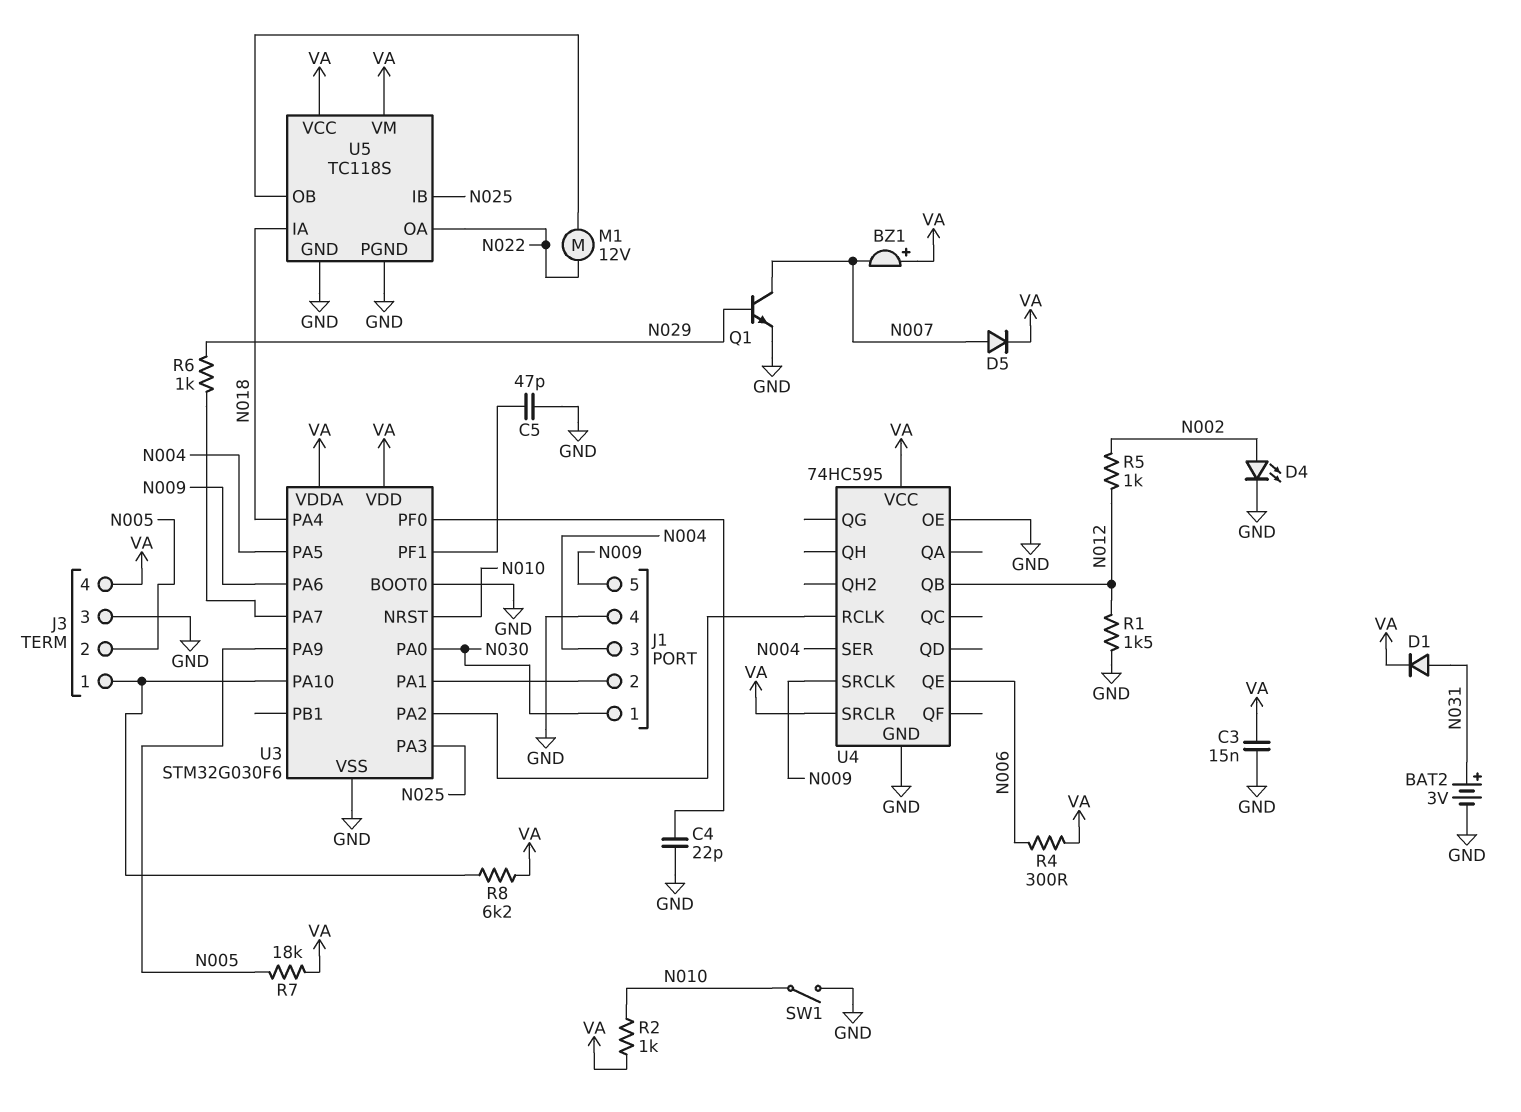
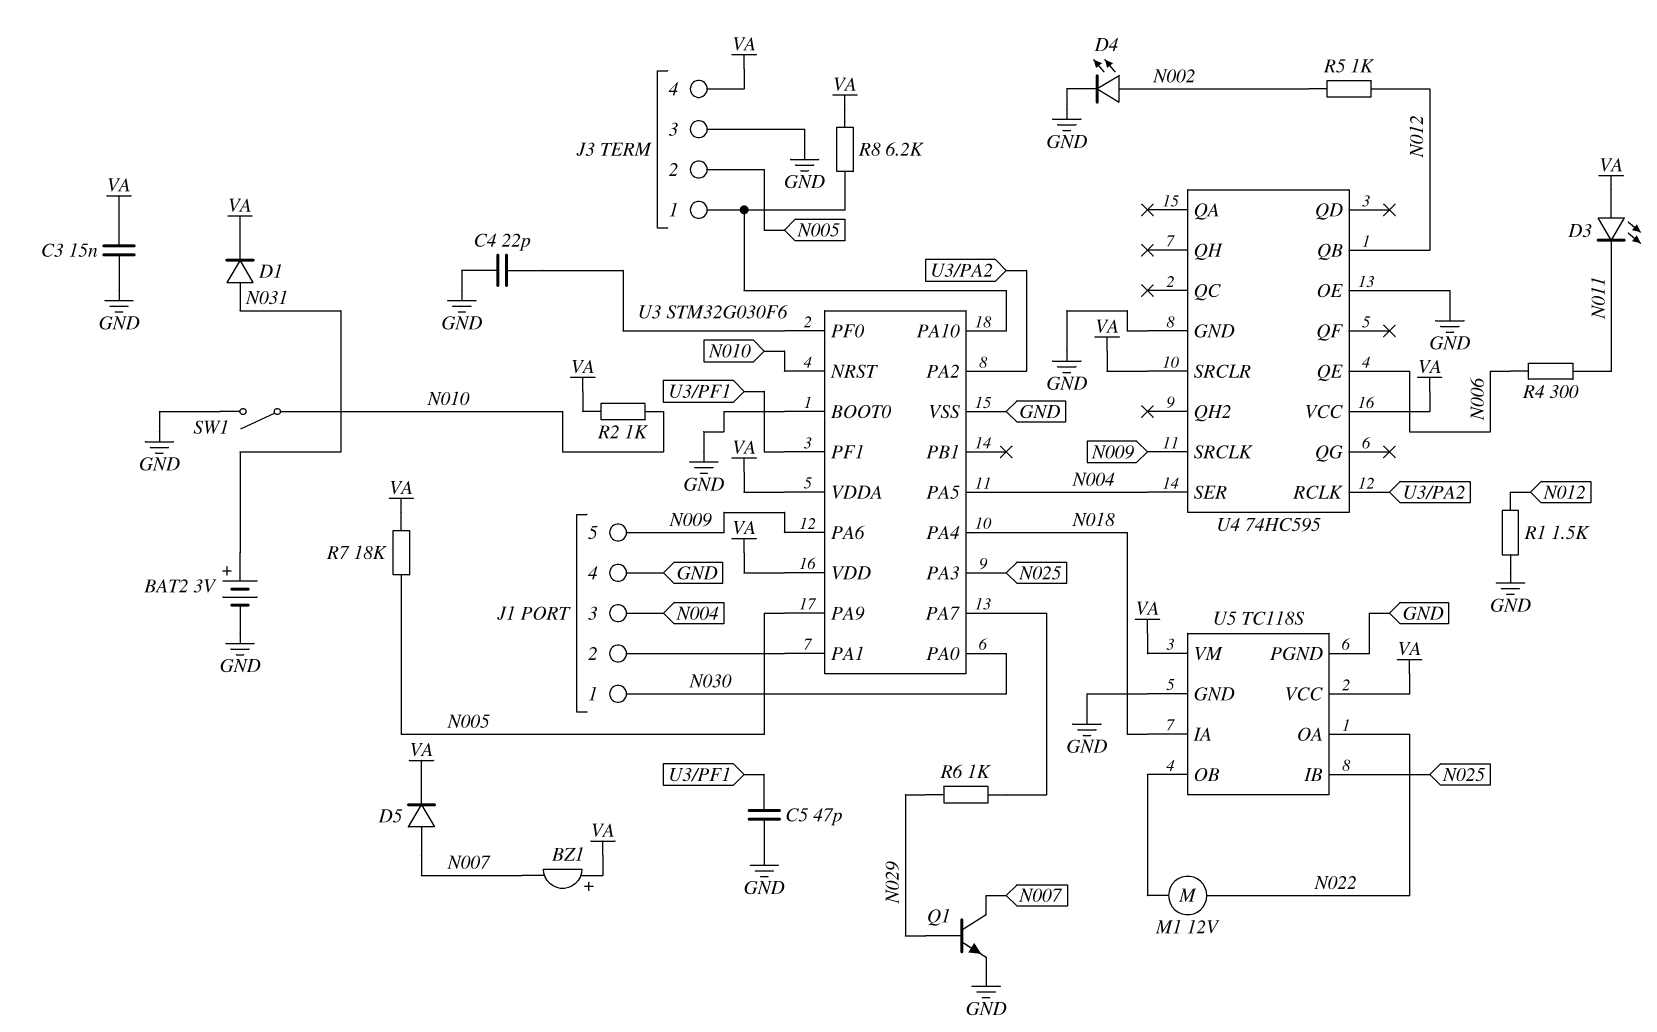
D3: none -> LED (A VA, K N011)
R4: 300 (N006, VA) -> 300 (N006, N011)

